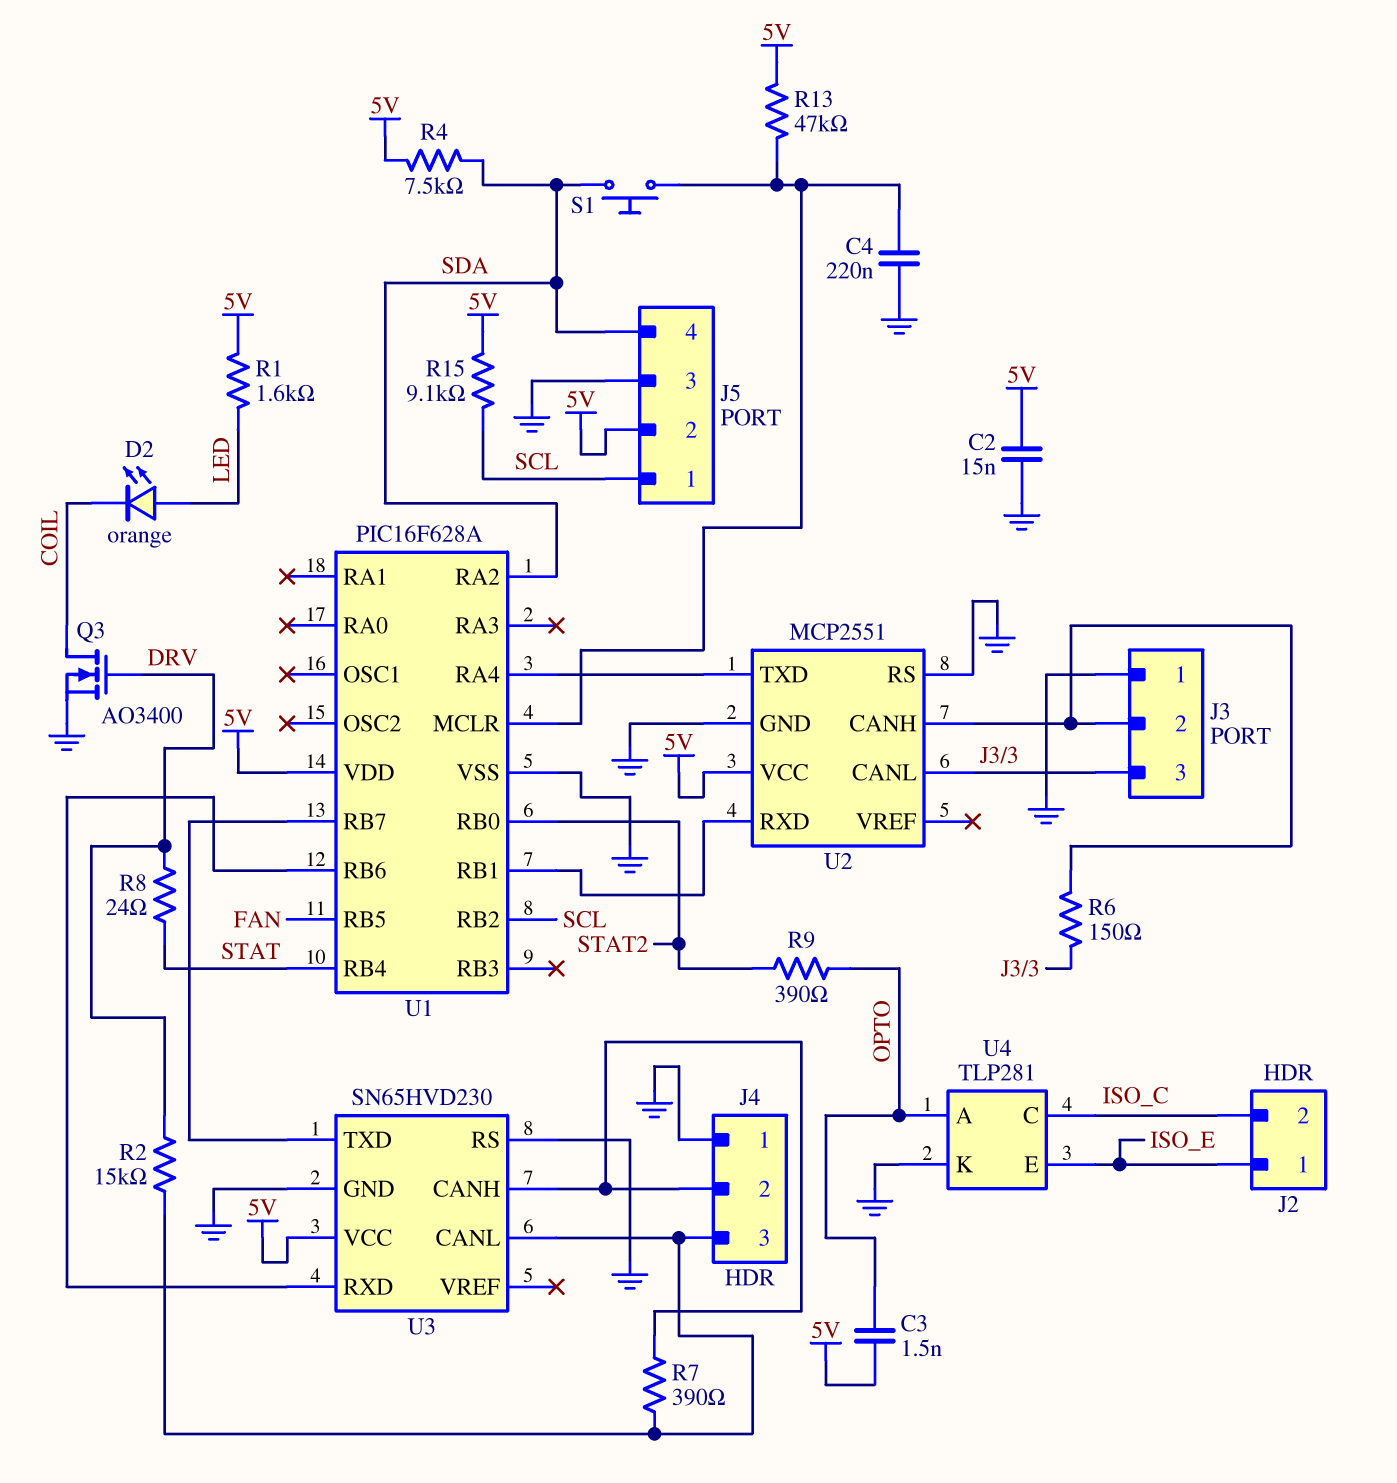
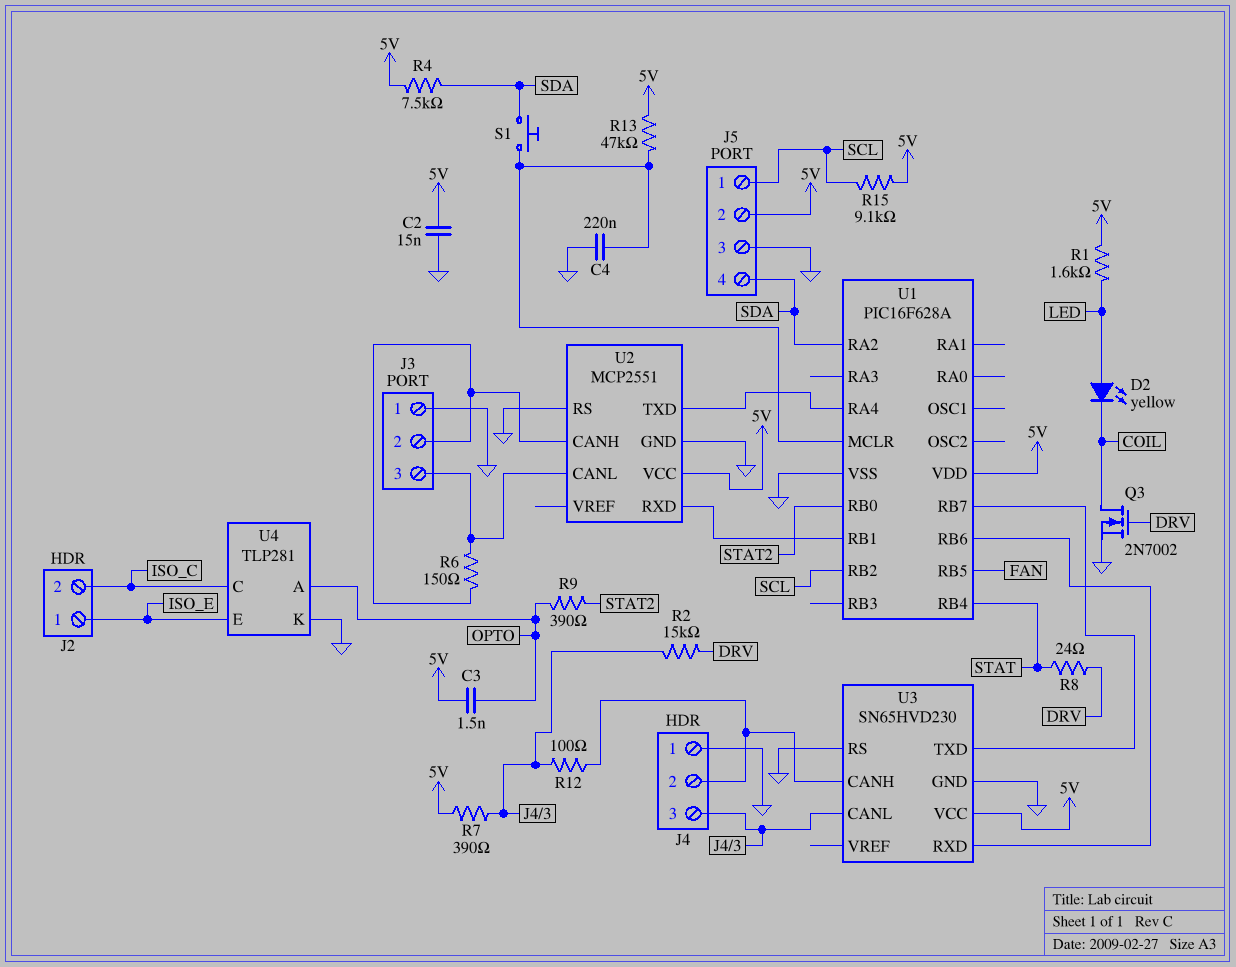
D2: LED orange (A LED, K COIL) -> LED yellow (A LED, K COIL)
Q3: NMOS AO3400 (G DRV, D COIL, S GND) -> NMOS 2N7002 (G DRV, D COIL, S GND)
R7: 390 (J4/2, J4/3) -> 390 (5V, J4/3)
R12: none -> 100 (J4/2, J4/3)

